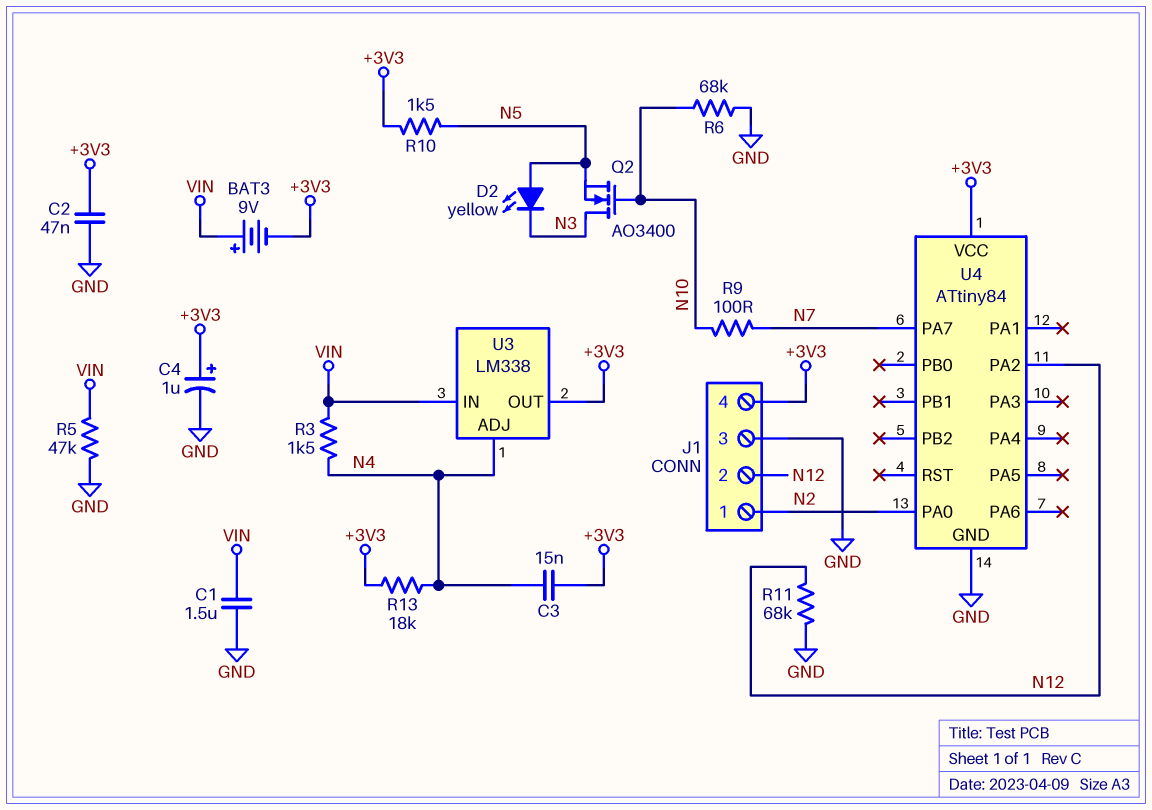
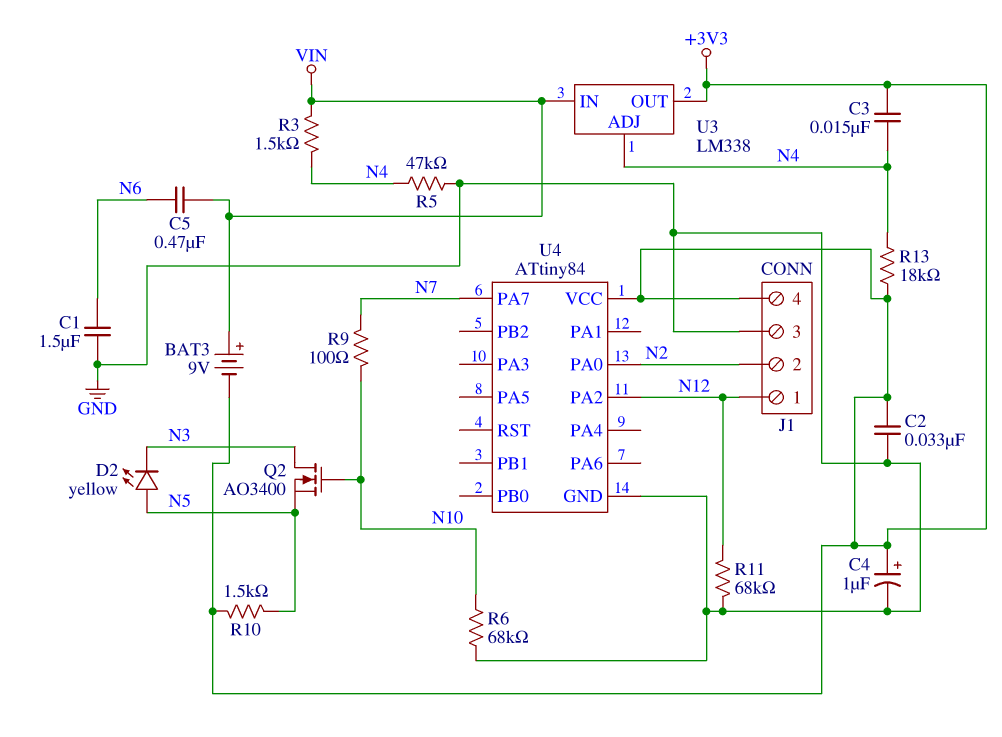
C1: 1.5uF (GND, VIN) -> 1.5uF (GND, N6)
C2: 47nF (+3V3, GND) -> 33nF (+3V3, GND)
C5: none -> 470nF (N6, VIN)
J1 pin 1: N2 -> N12
J1 pin 2: N12 -> N2
R5: 47k (GND, VIN) -> 47k (GND, N4)

